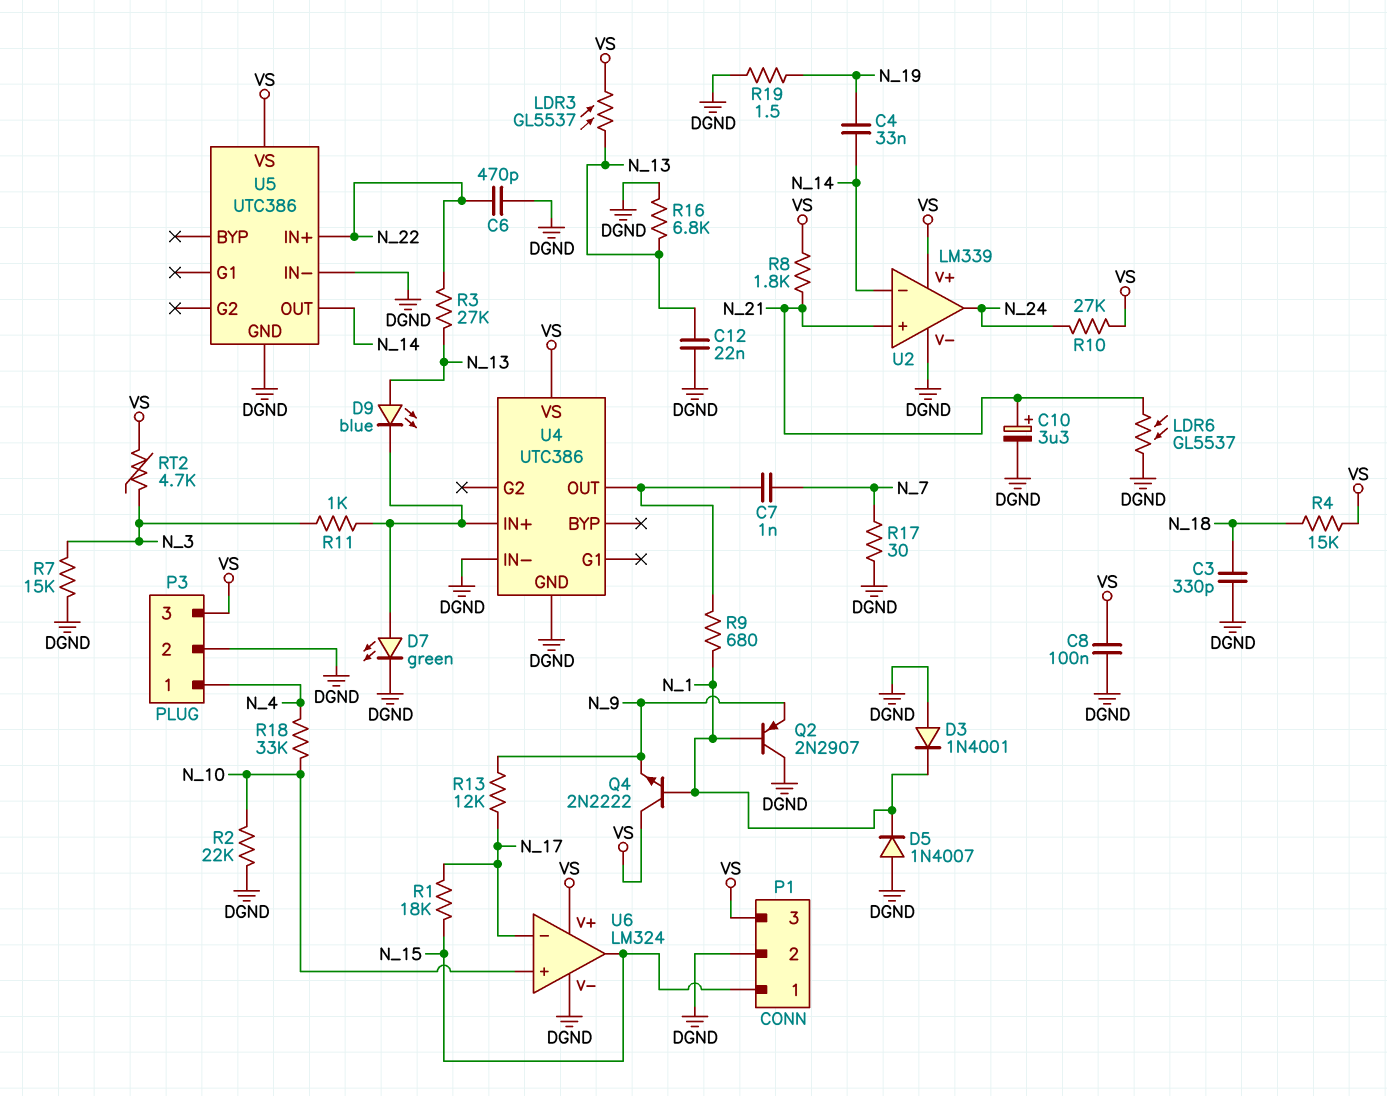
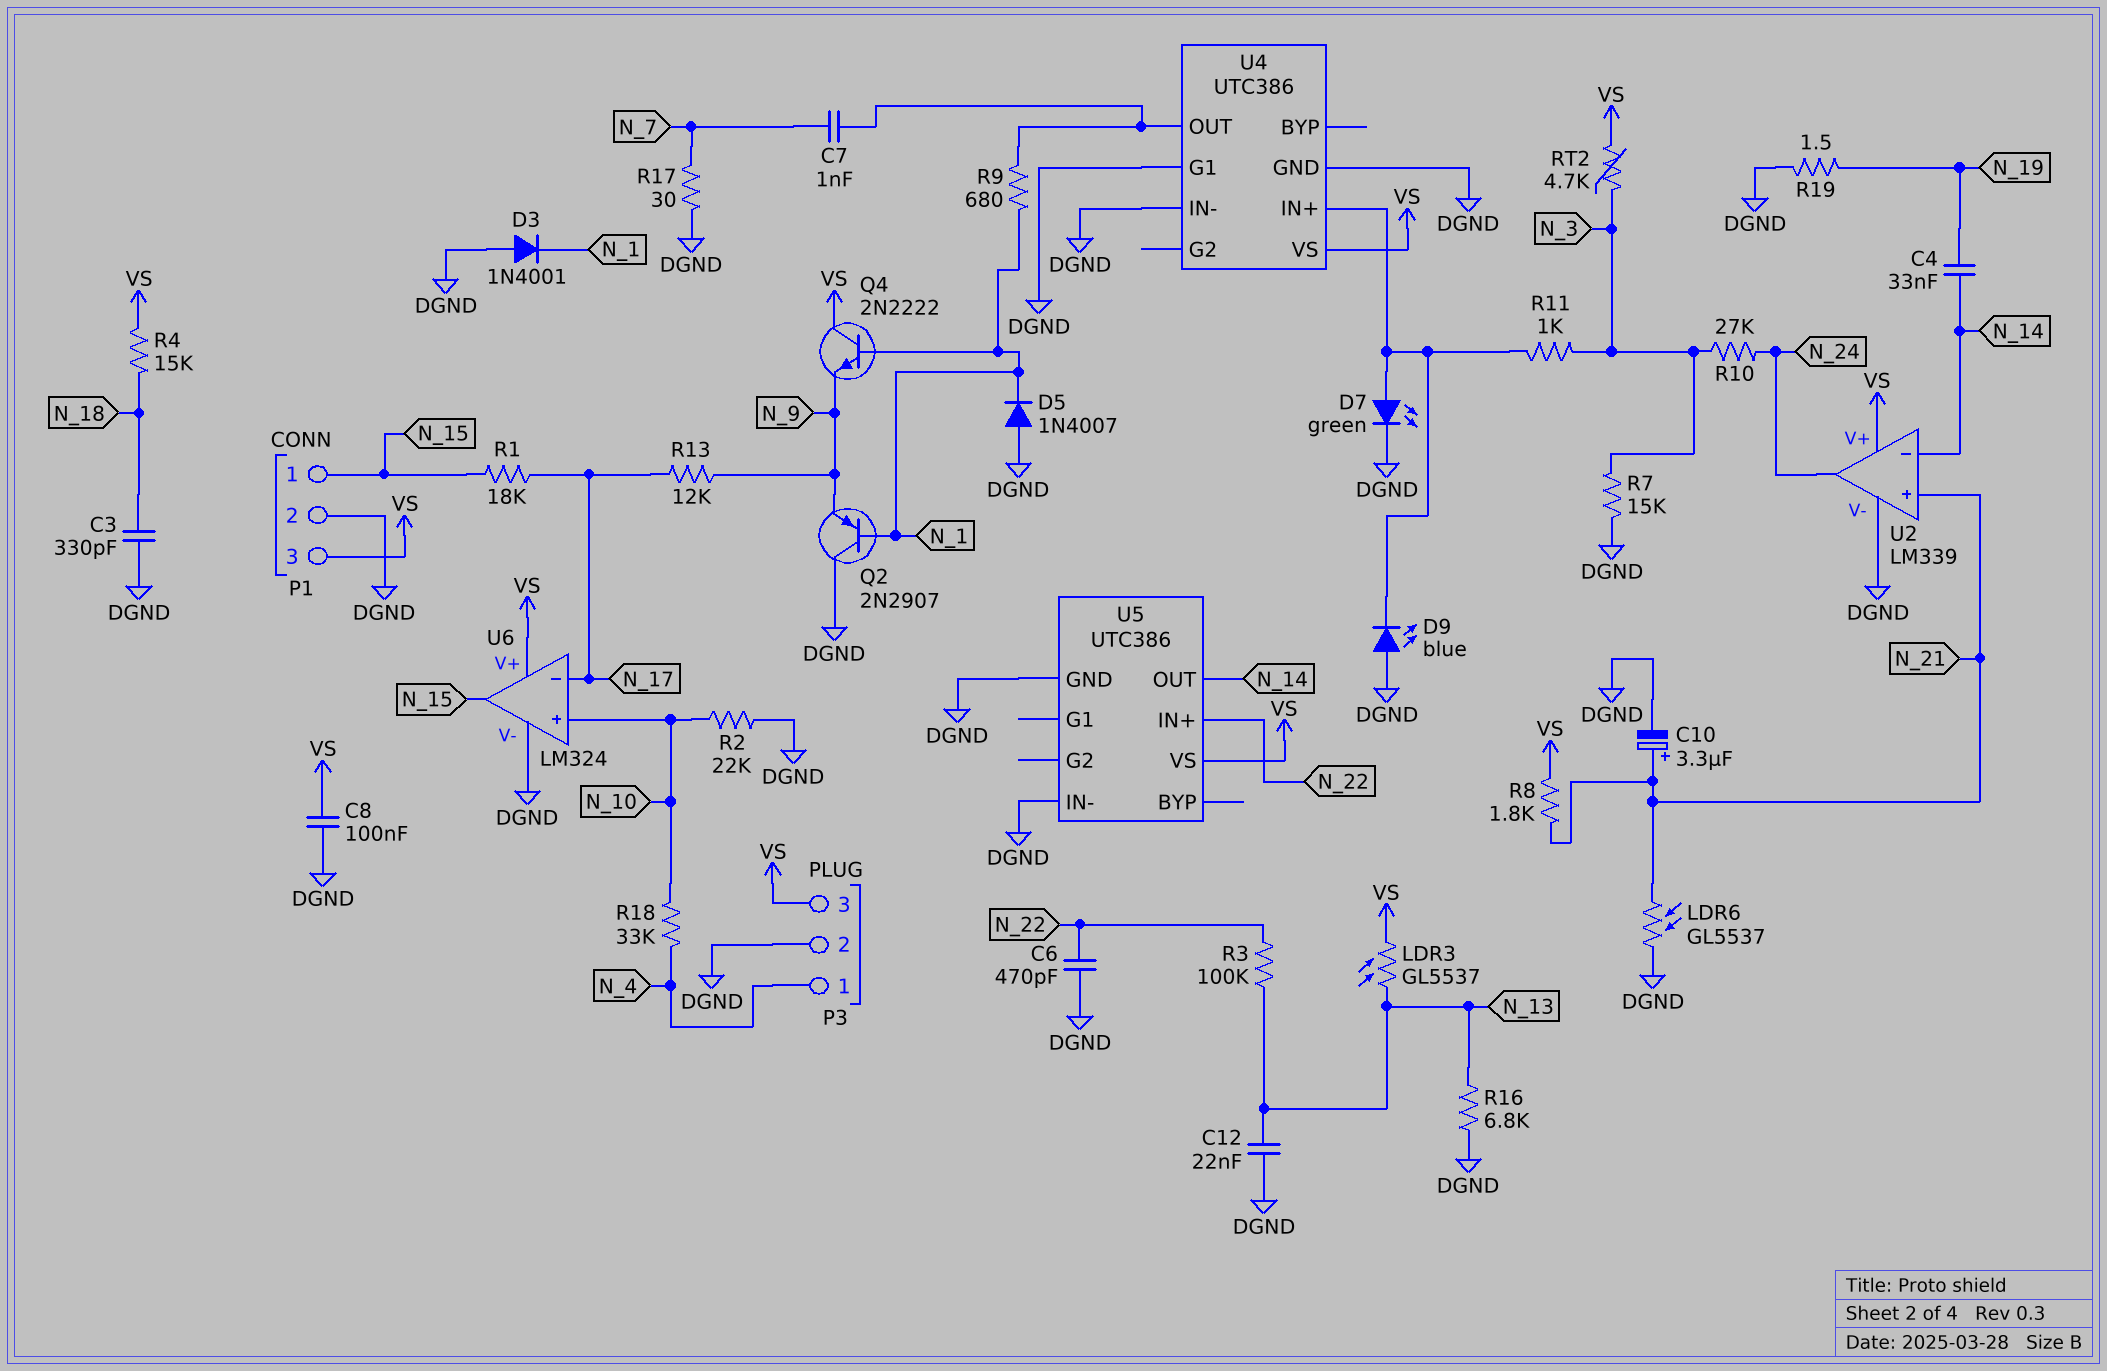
D9: LED blue (A N_13, K U4/IN+) -> LED blue (A DGND, K U4/IN+)
R3: 27k (N_13, N_22) -> 100k (N_13, N_22)
R10: 27k (N_24, VS) -> 27k (N_3, N_24)
U4 pin G1: none -> DGND

